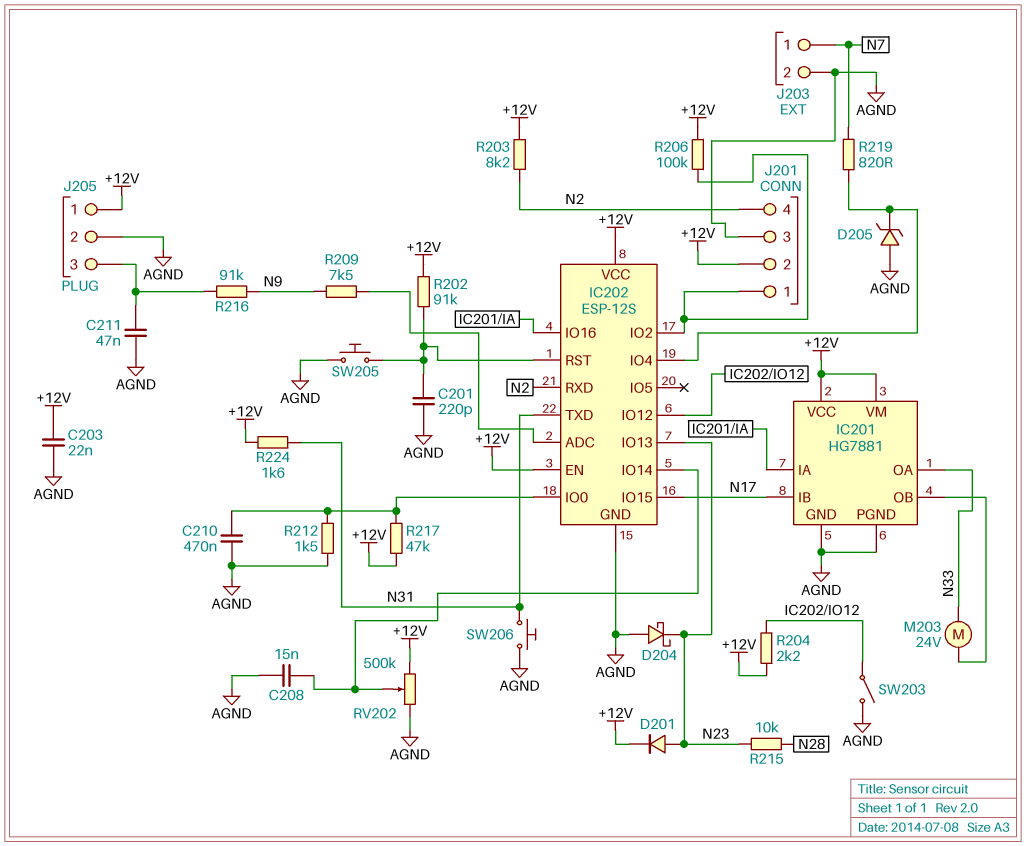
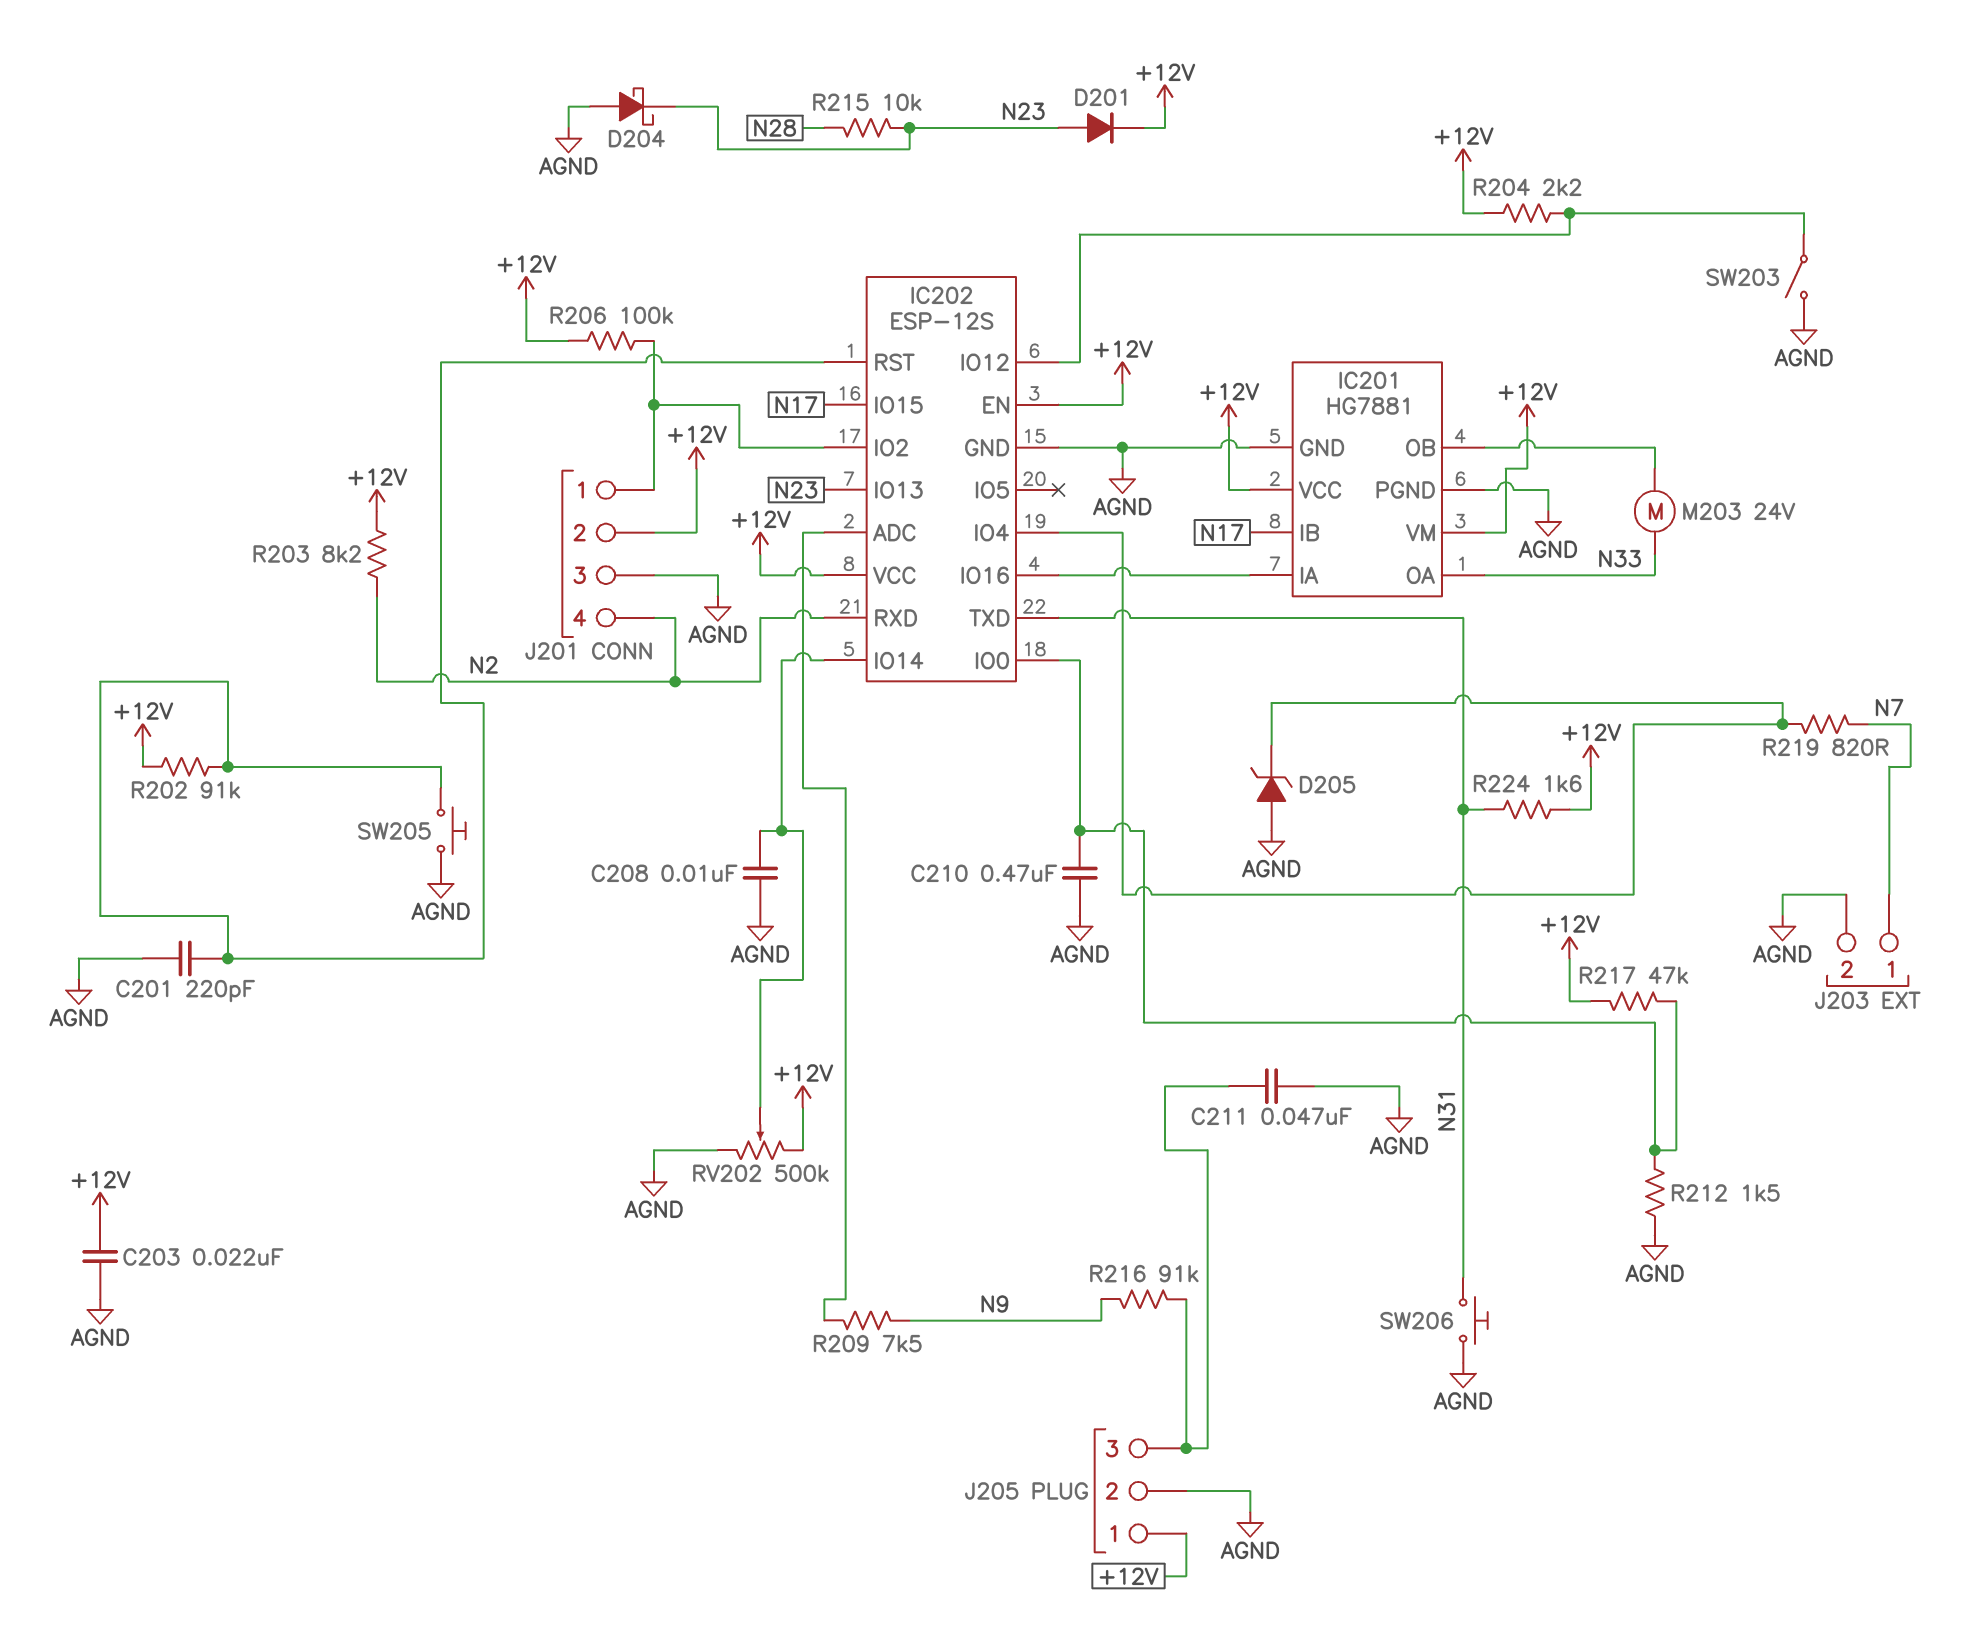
C208: 15nF (AGND, IC202/IO14) -> 10nF (AGND, IC202/IO14)

